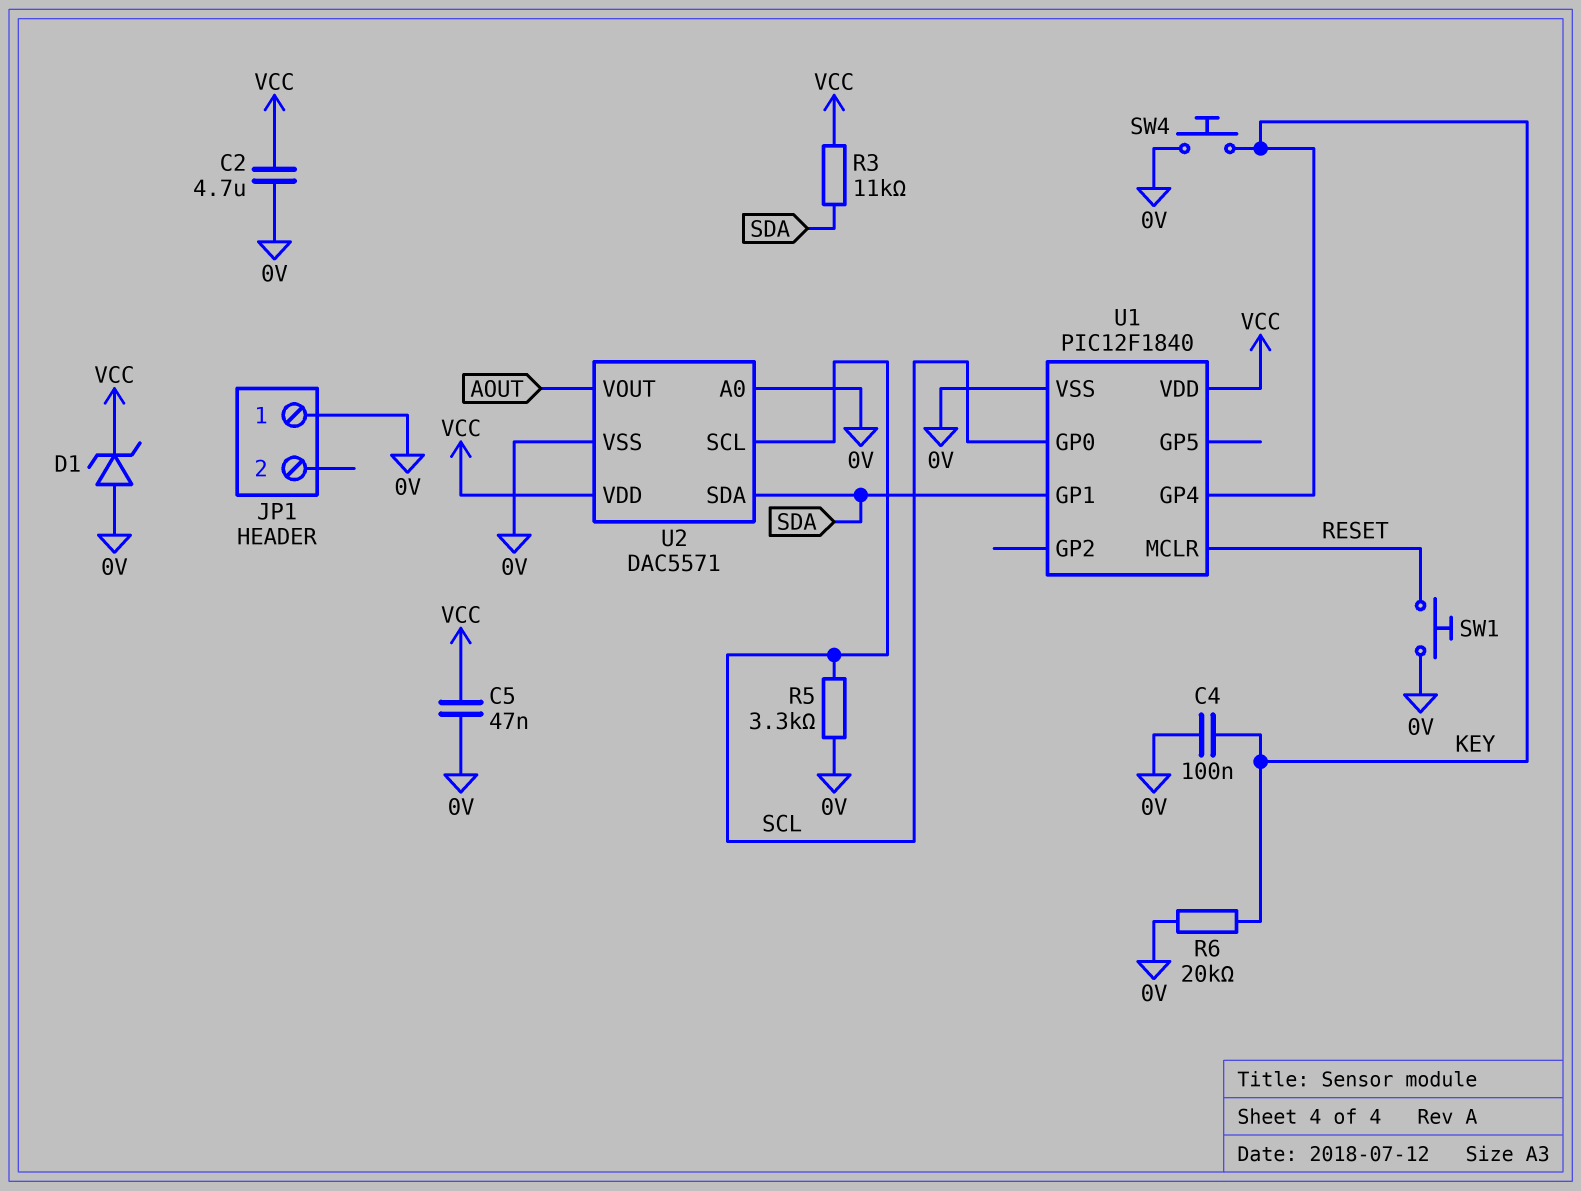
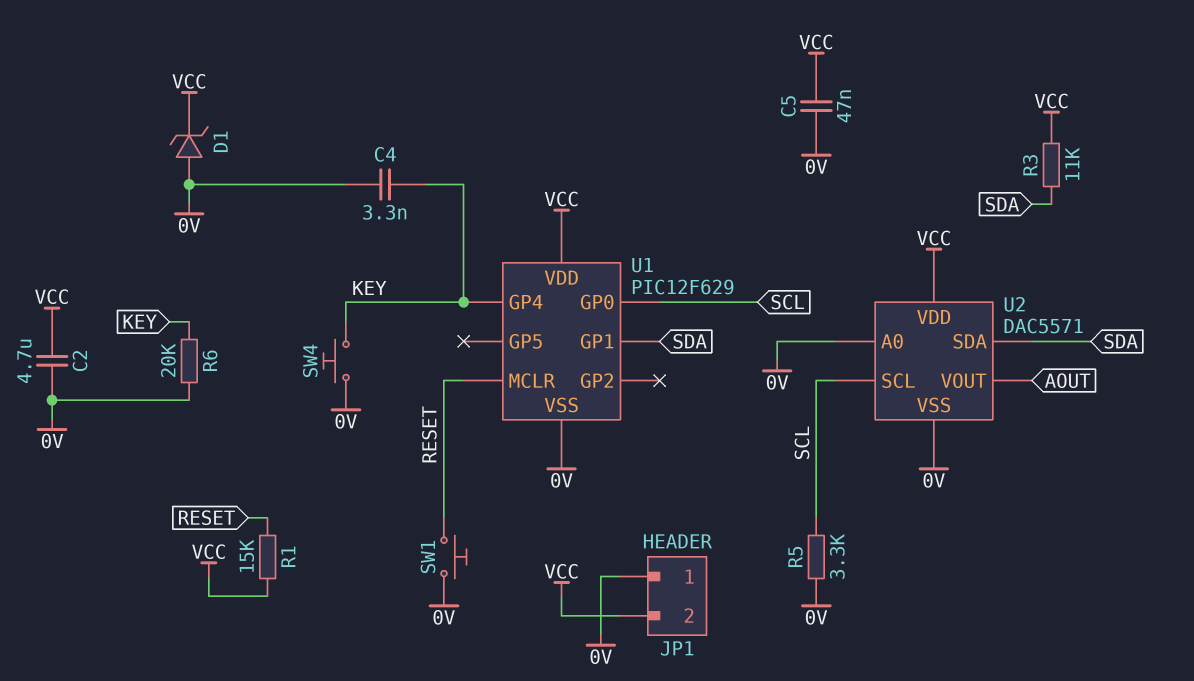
C4: 100nF (0V, KEY) -> 3.3nF (0V, KEY)
JP1 pin 2: none -> VCC
R1: none -> 15k (RESET, VCC)
U1: PIC12F1840 -> PIC12F629

